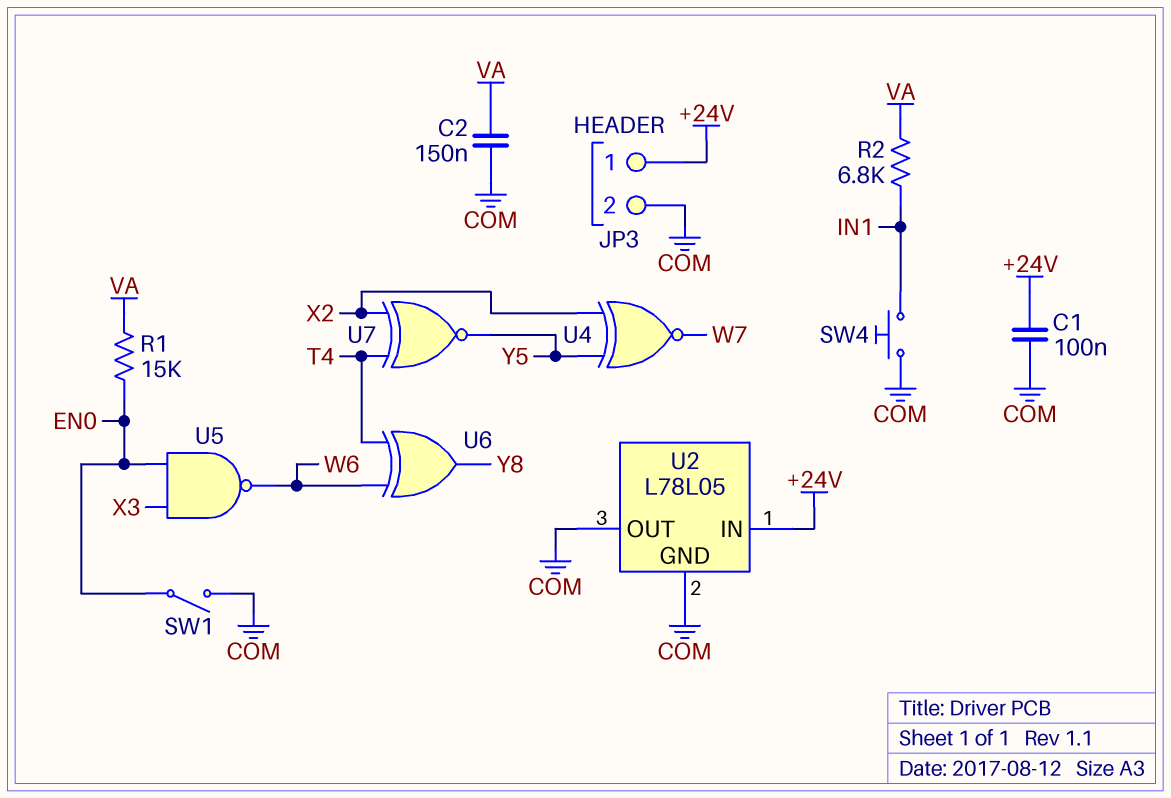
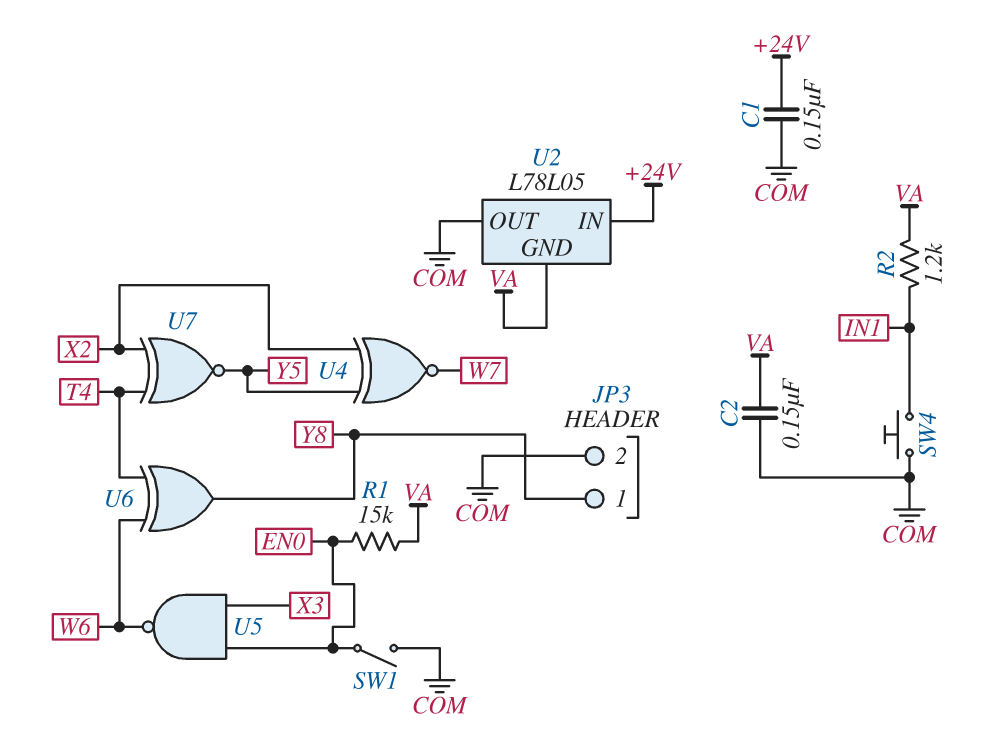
C1: 100nF (+24V, COM) -> 150nF (+24V, COM)
JP3 pin 1: +24V -> Y8
R2: 6.8k (IN1, VA) -> 1.2k (IN1, VA)
U2 pin GND: COM -> VA

